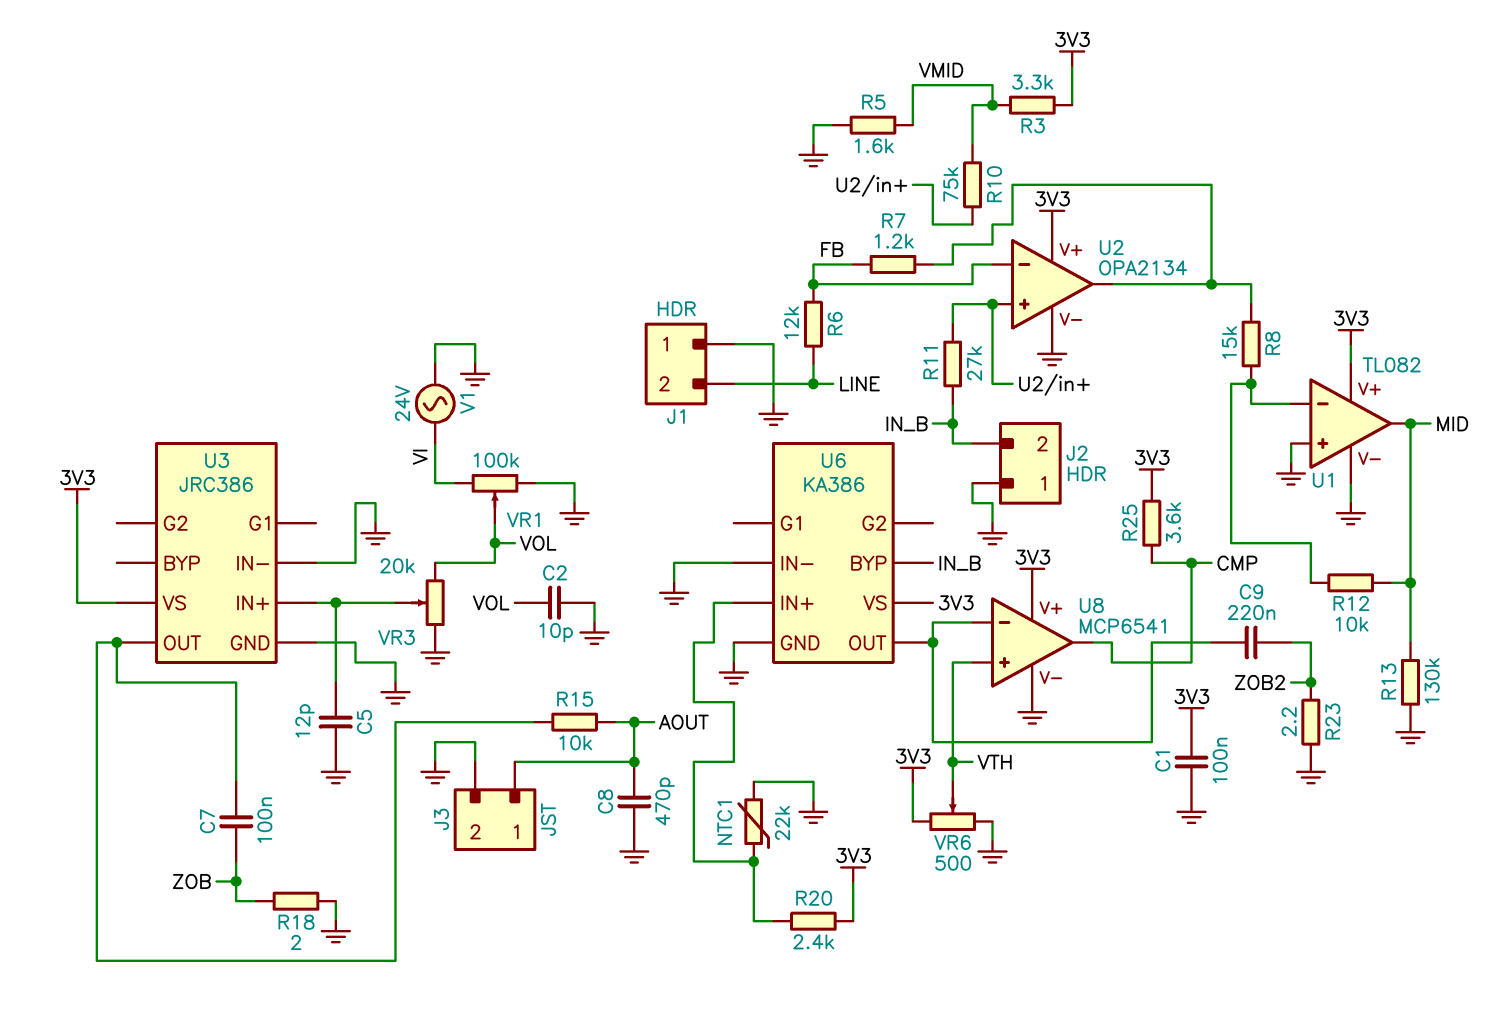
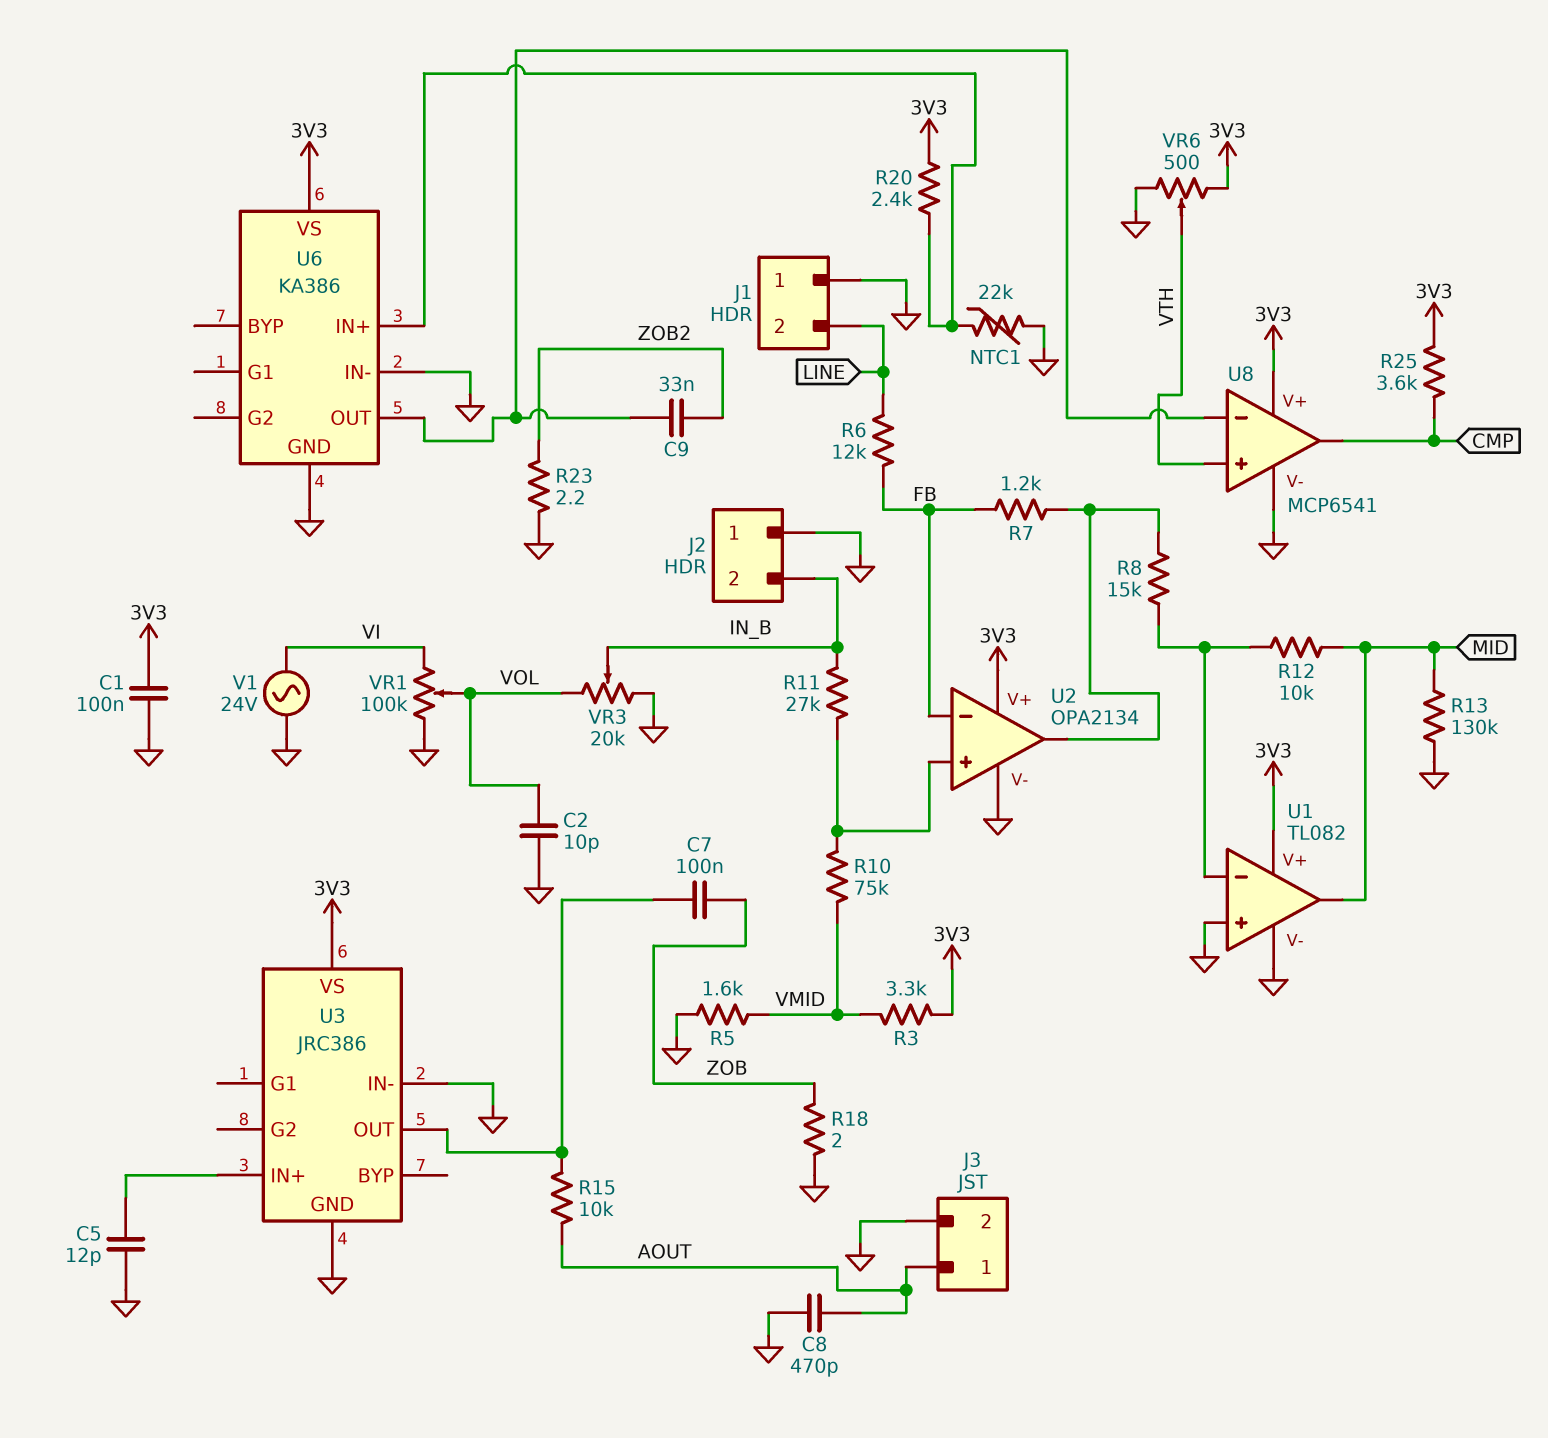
C9: 220nF (U6/OUT, ZOB2) -> 33nF (U6/OUT, ZOB2)
U6 pin BYP: IN_B -> none
VR3: 20k (GND, VOL, wiper U3/IN+) -> 20k (GND, VOL, wiper IN_B)

